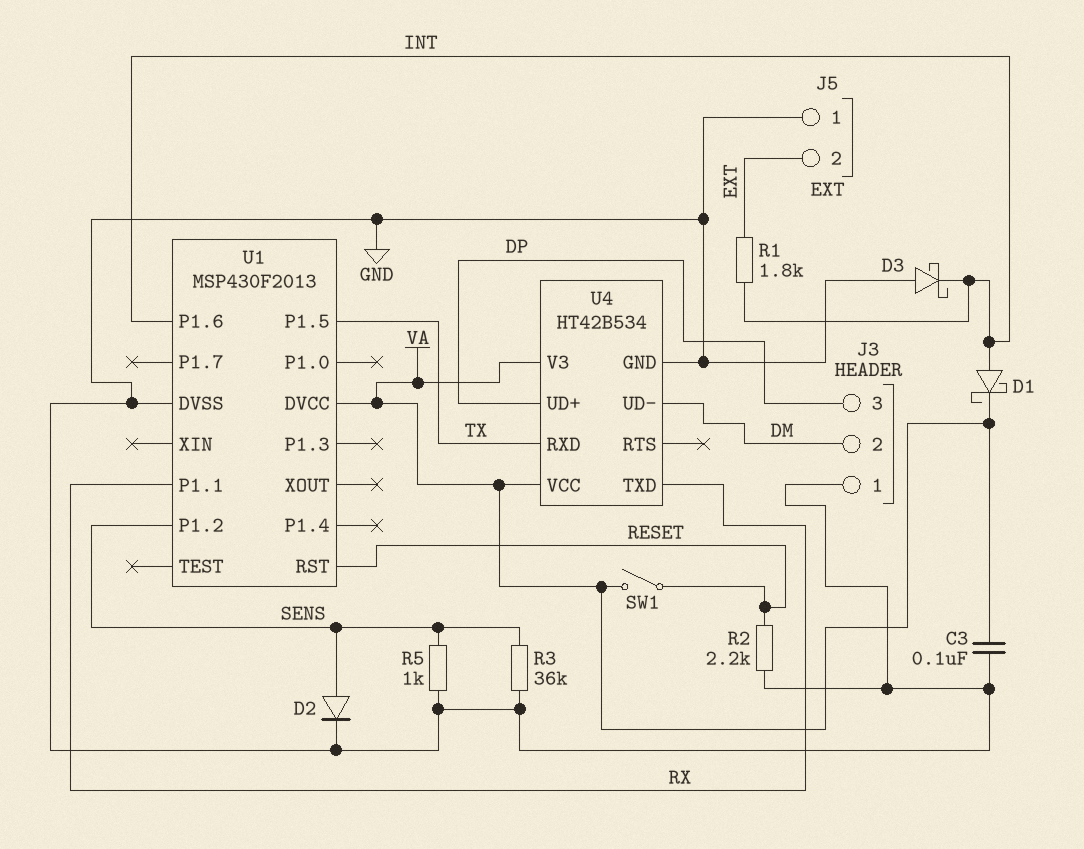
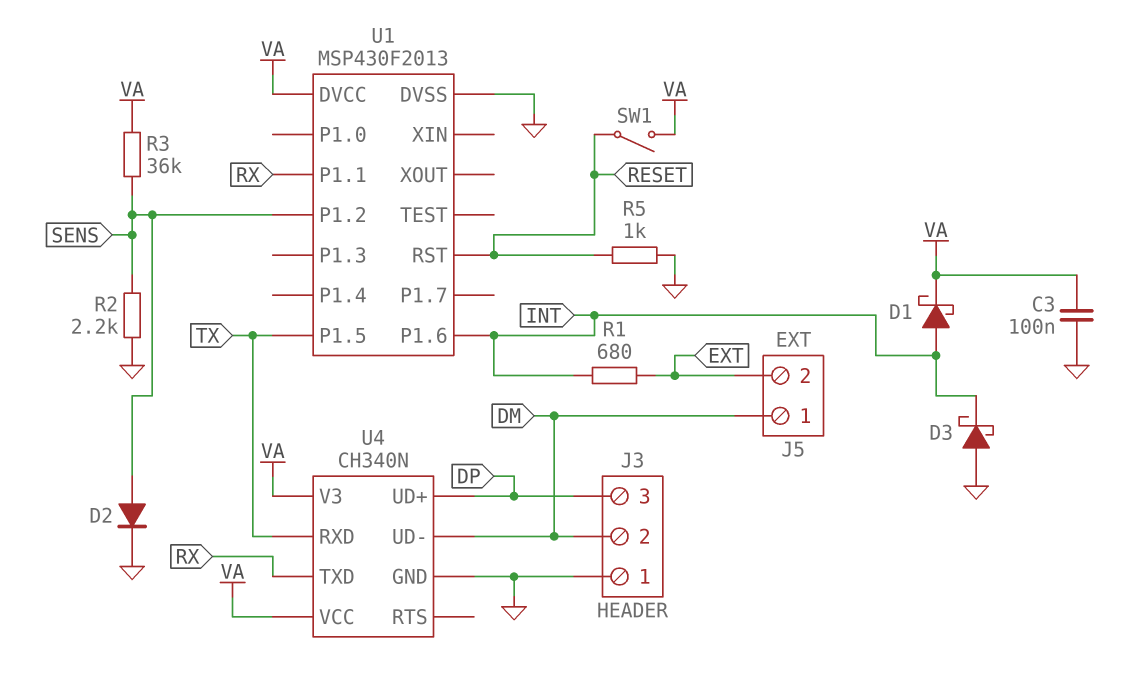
J5 pin 1: GND -> DM
R1: 1.8k (EXT, INT) -> 680 (EXT, INT)
R2: 2.2k (GND, RESET) -> 2.2k (GND, SENS)
R3: 36k (GND, SENS) -> 36k (SENS, VA)
R5: 1k (GND, SENS) -> 1k (GND, RESET)
U4: HT42B534 -> CH340N

